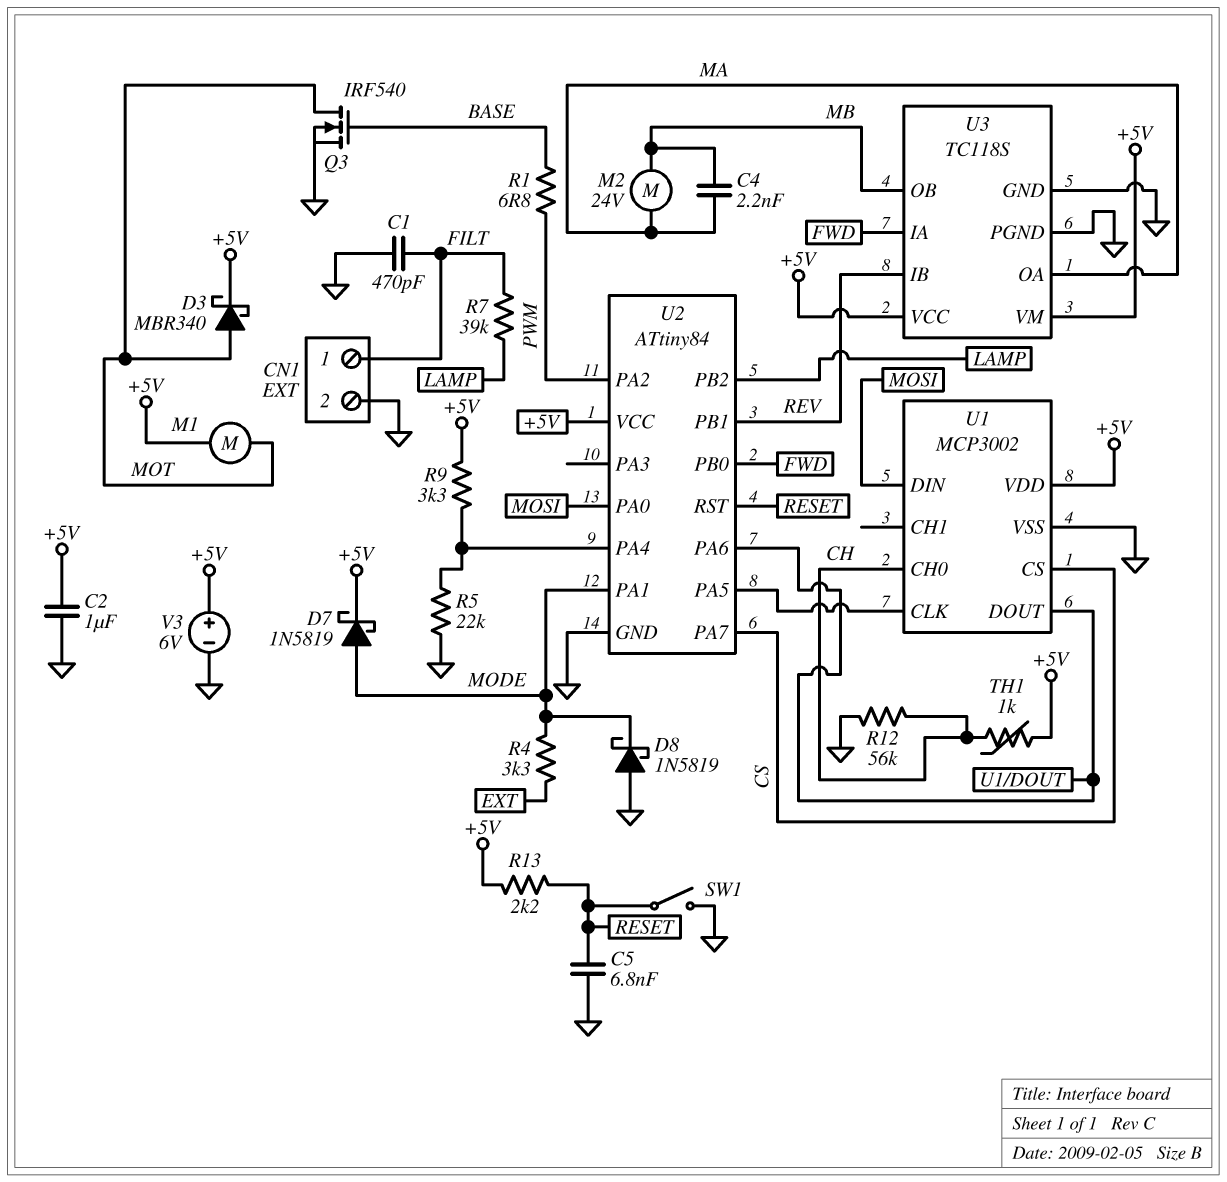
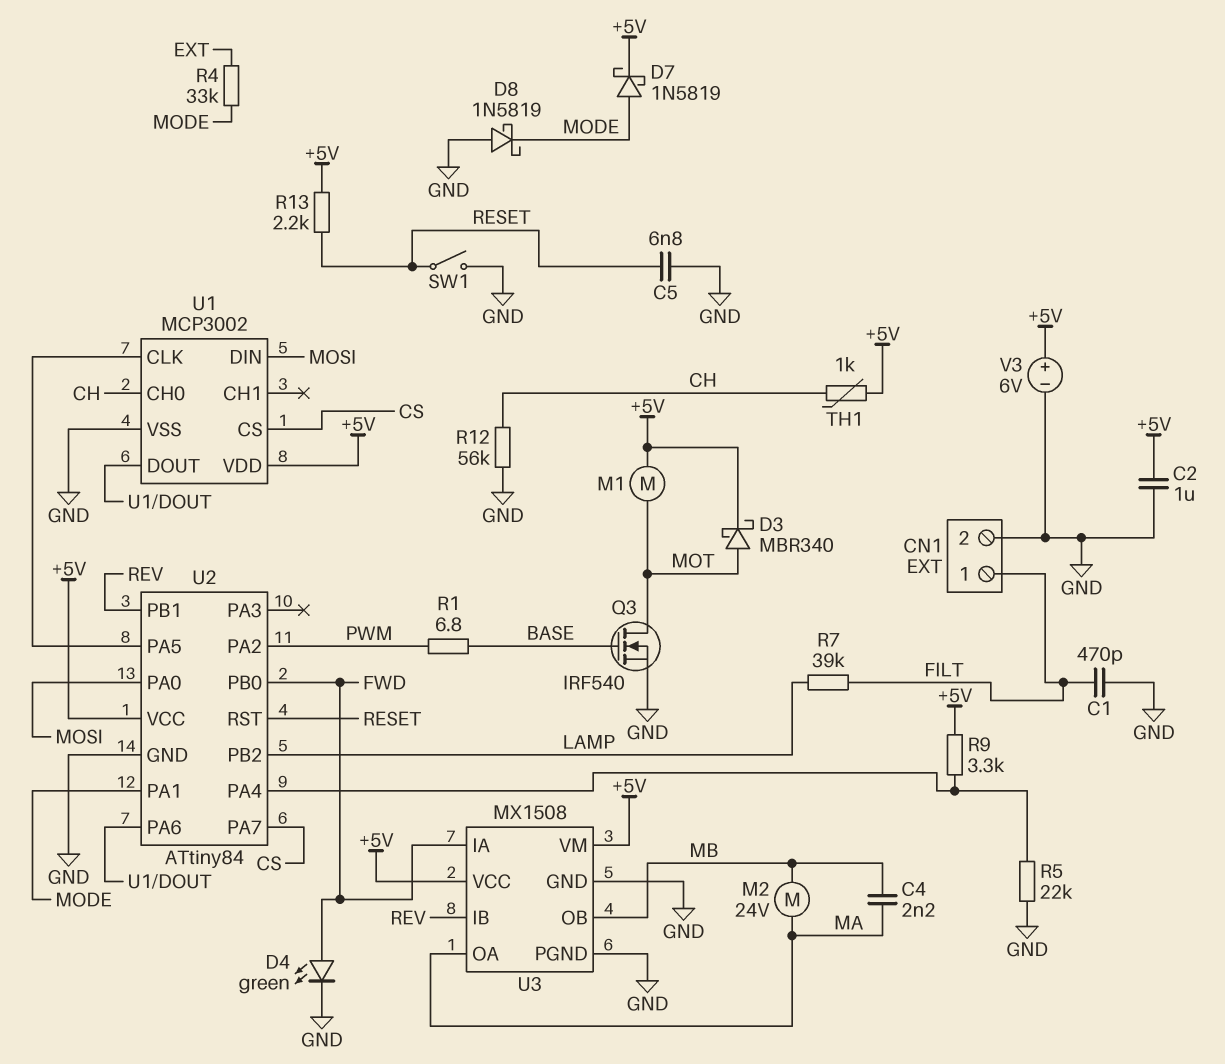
D4: none -> LED green (A FWD, K GND)
R4: 3.3k (EXT, MODE) -> 33k (EXT, MODE)
U3: TC118S -> MX1508

